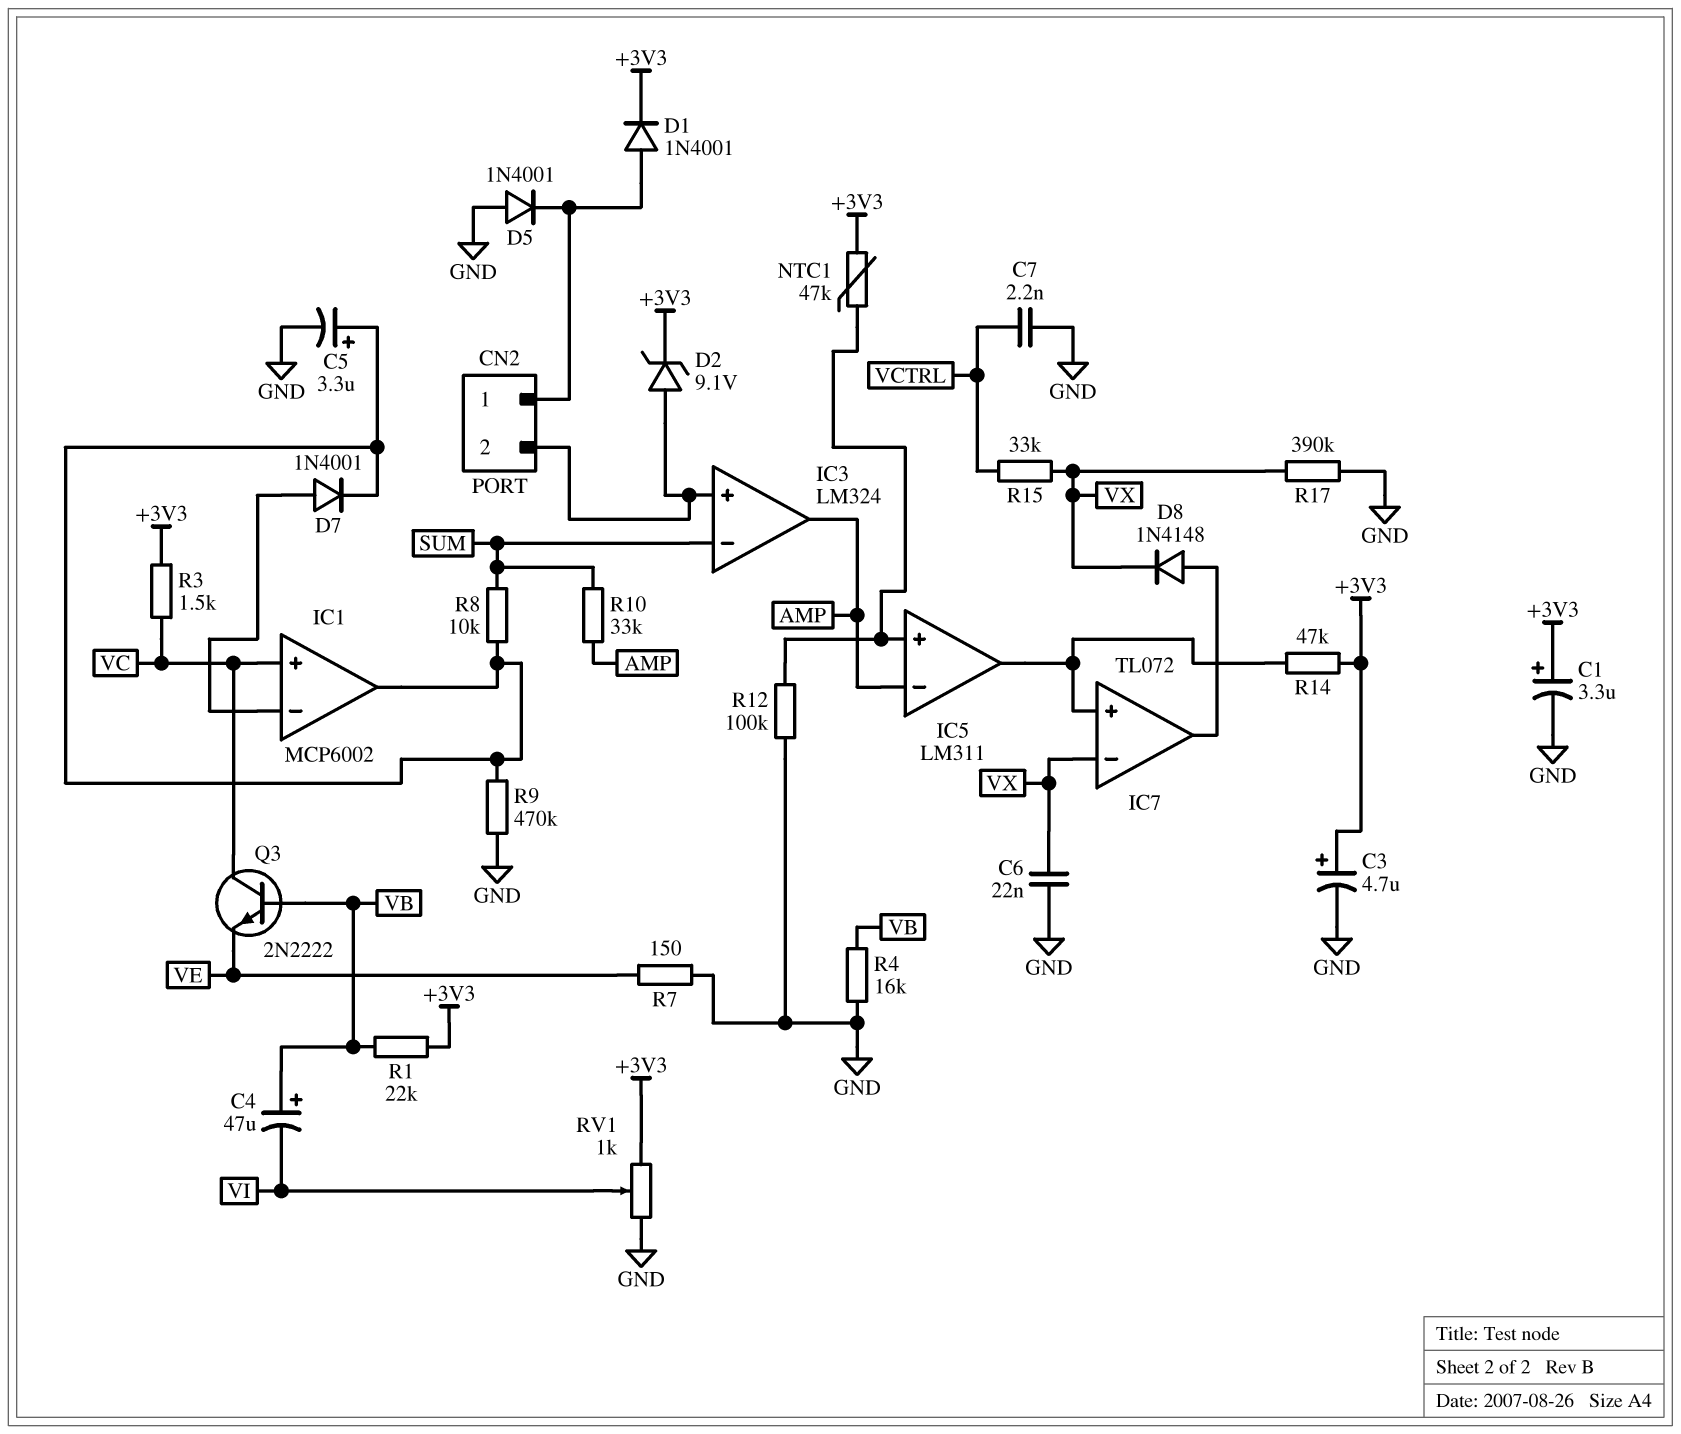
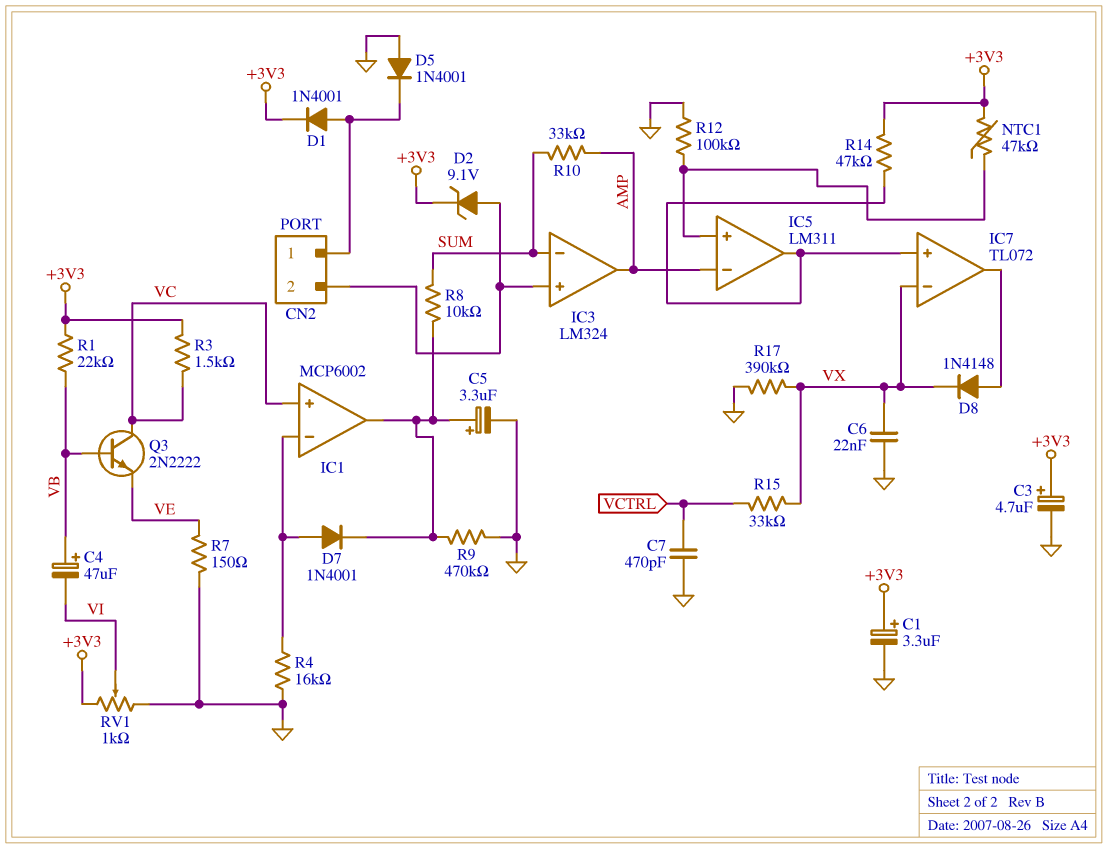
C7: 2.2nF (GND, VCTRL) -> 470pF (GND, VCTRL)
R4: 16k (GND, VB) -> 16k (GND, IC1/in-)

